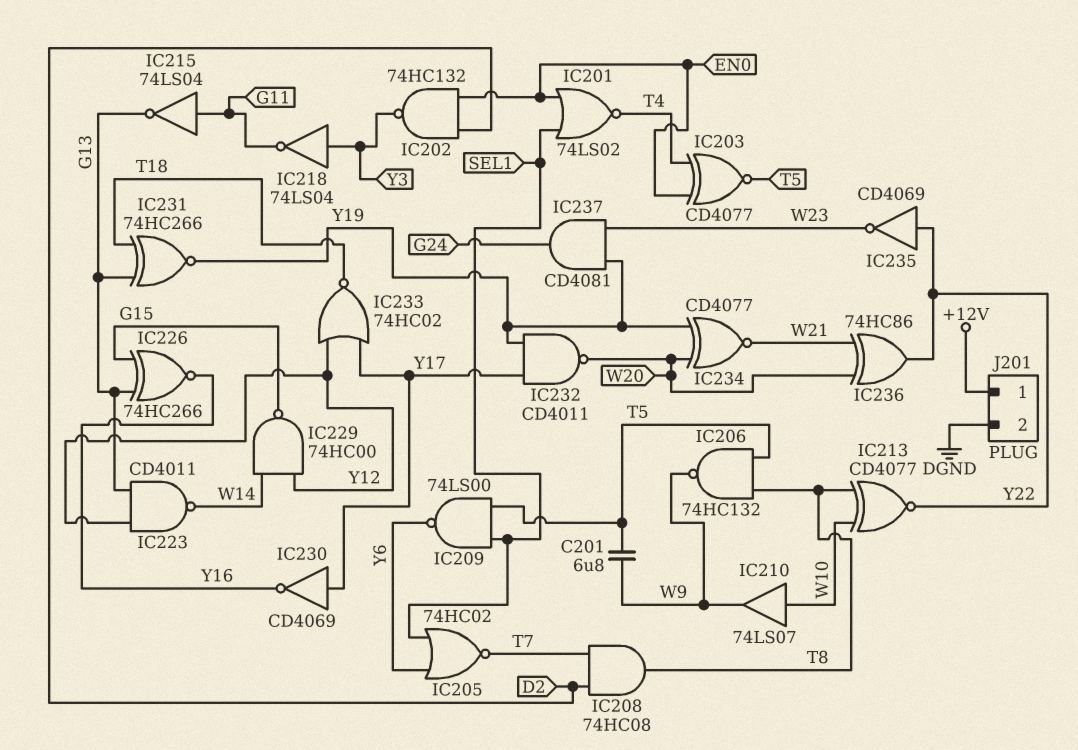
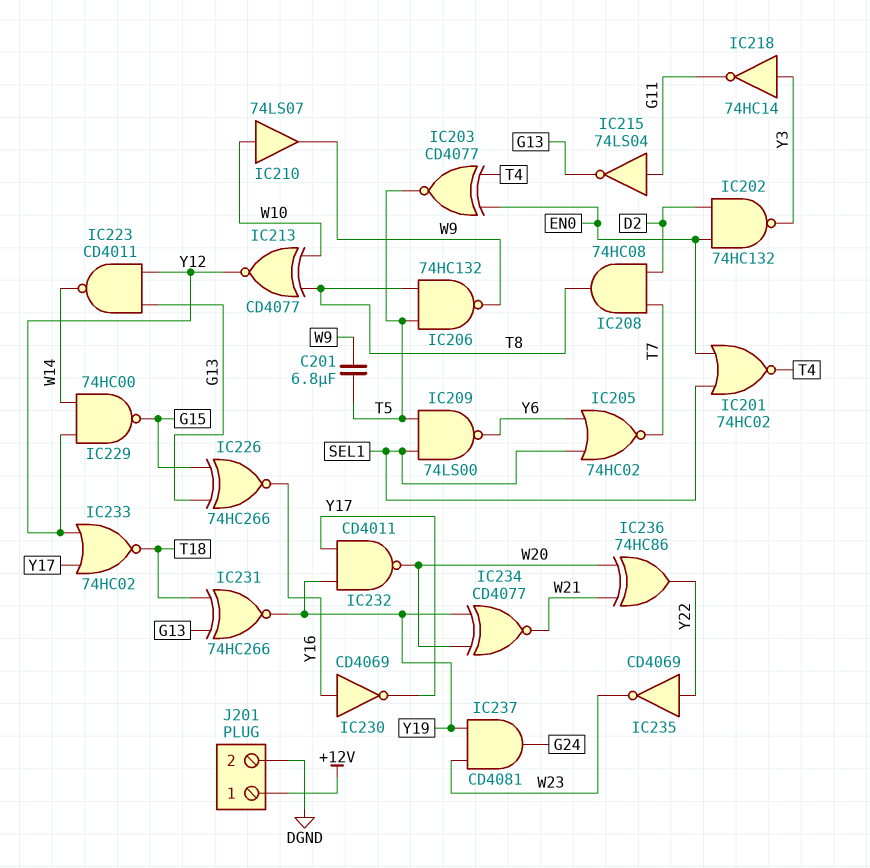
IC201: NOR 74LS02 (in EN0, in SEL1, out T4) -> NOR 74HC02 (in EN0, in SEL1, out T4)
IC213: XNOR CD4077 (in T8, in W10, out Y22) -> XNOR CD4077 (in T8, in W10, out Y12)
IC218: NOT 74LS04 (in Y3, out G11) -> NOT 74HC14 (in Y3, out G11)
IC230: NOT CD4069 (in Y17, out Y16) -> NOT CD4069 (in Y16, out Y17)

